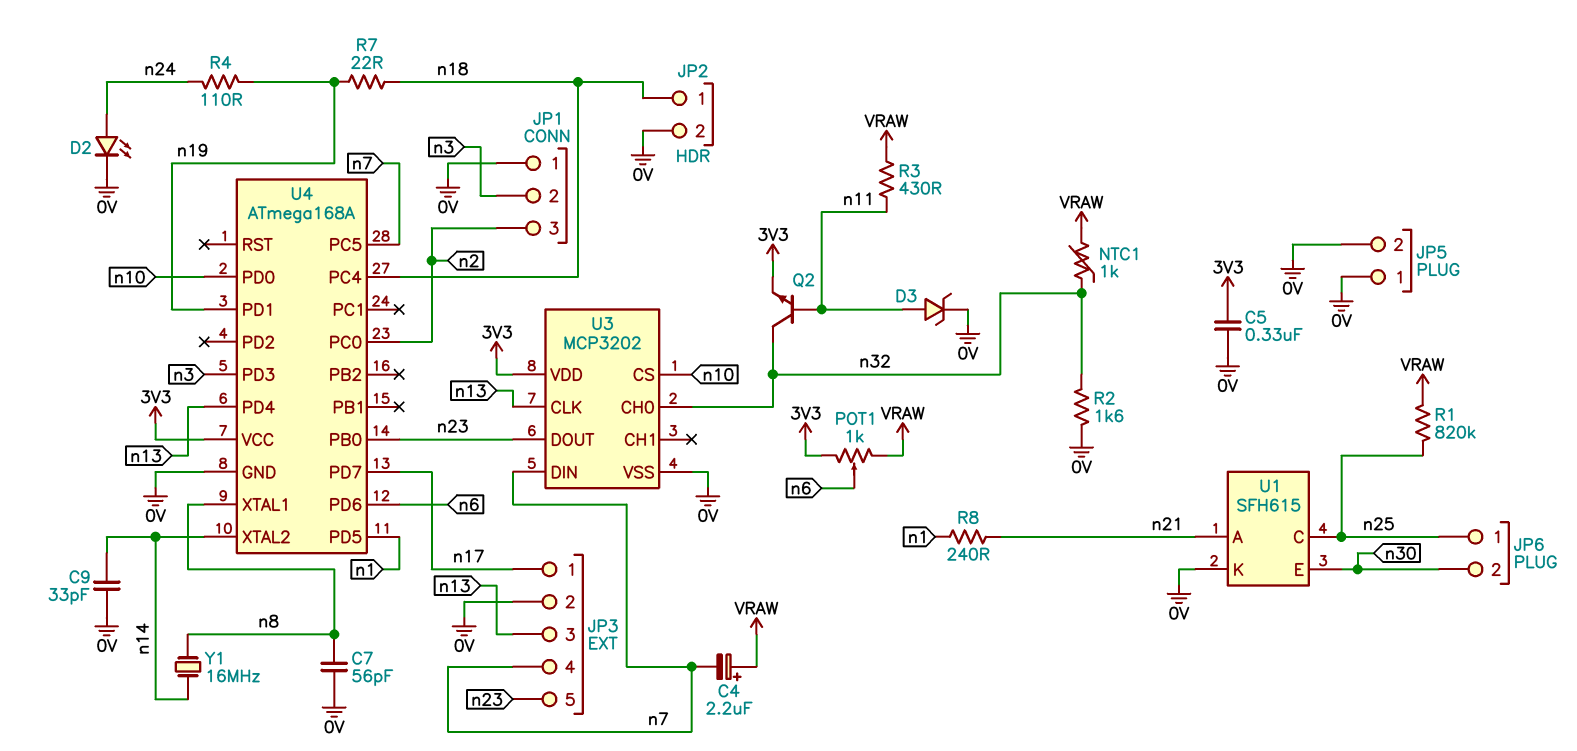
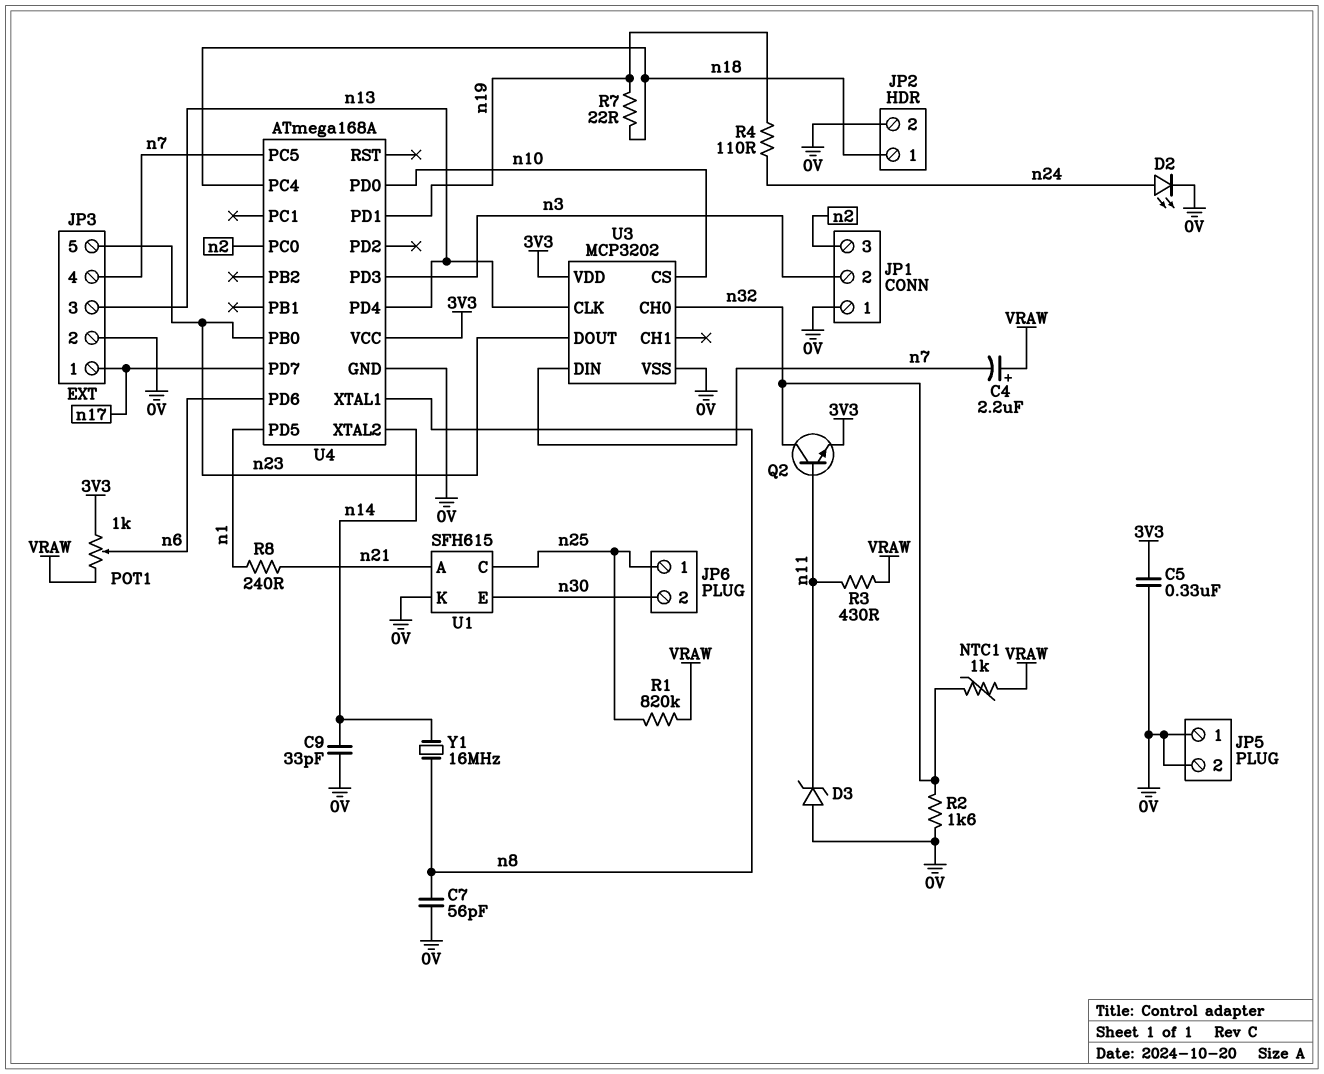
D3: zener (A n11, K 0V) -> zener (A 0V, K n11)

